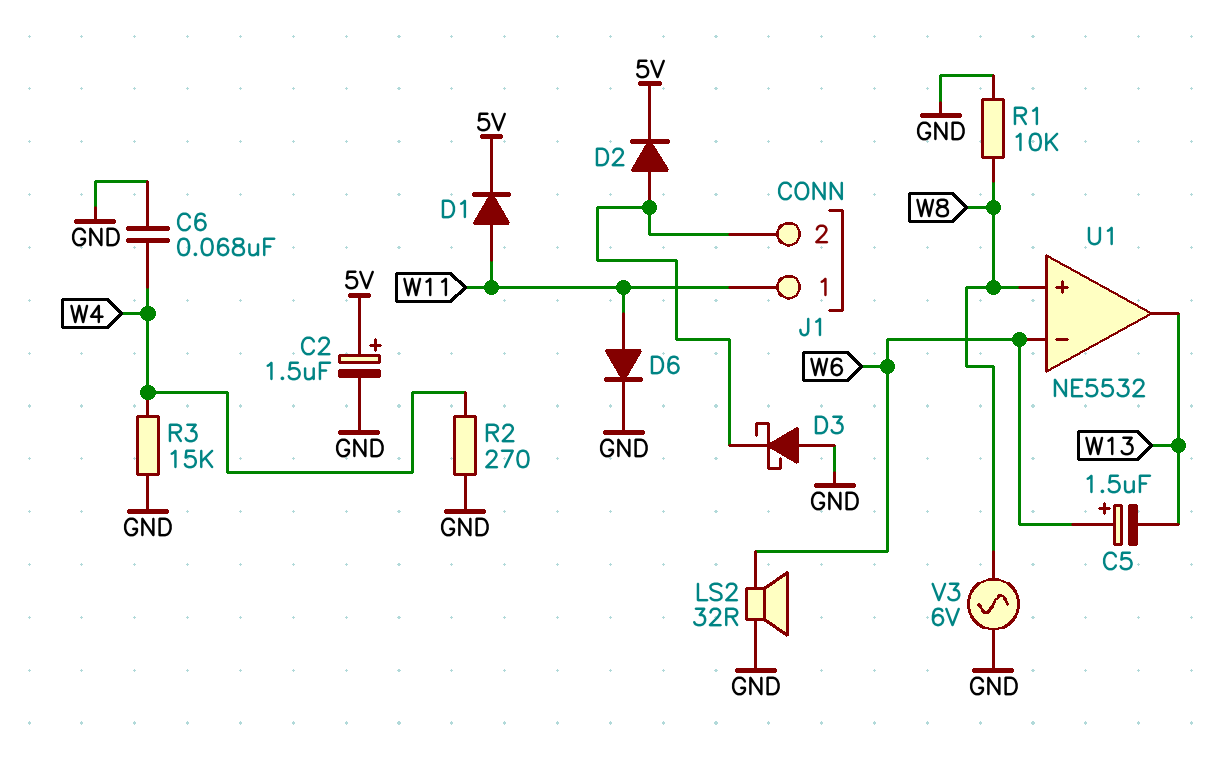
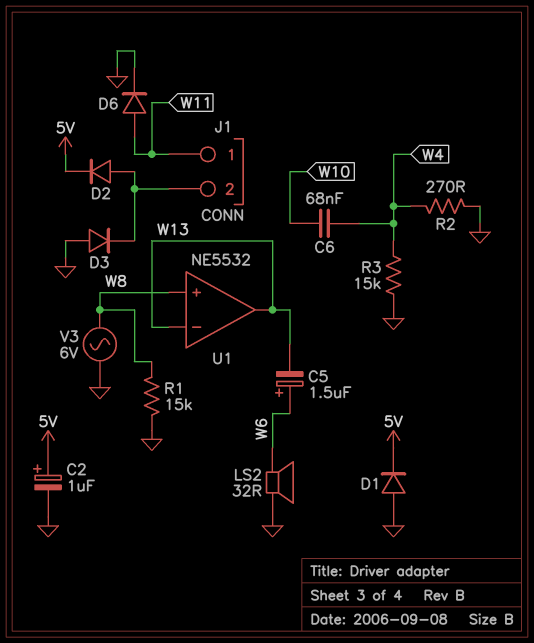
C2: 1.5uF (plus 5V, minus GND) -> 1uF (plus 5V, minus GND)
C6: 68nF (GND, W4) -> 68nF (W4, W10)
D1: diode (A W11, K 5V) -> diode (A GND, K 5V)
D3: schottky (A GND, K J1/2) -> diode (A GND, K J1/2)
R1: 10k (GND, W8) -> 15k (GND, W8)
U1 pin in-: W6 -> W13

